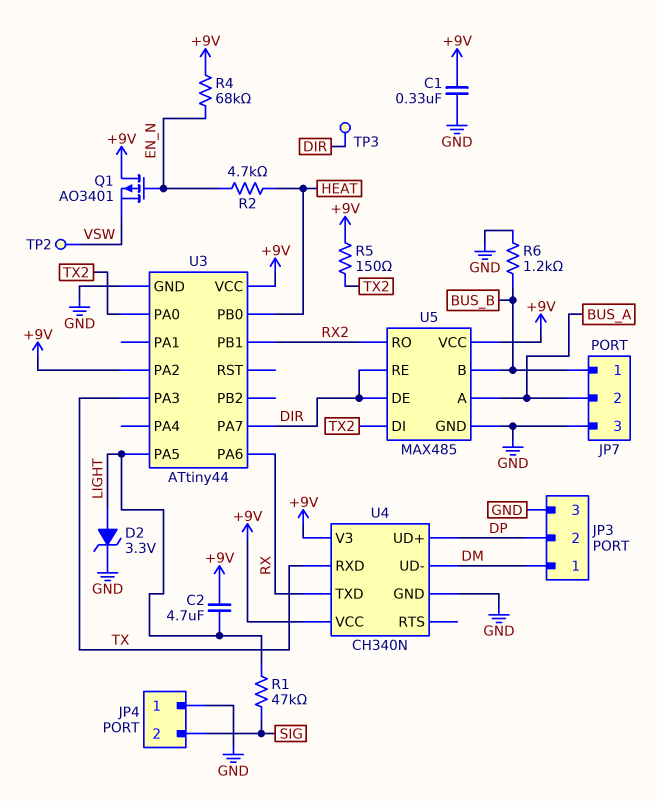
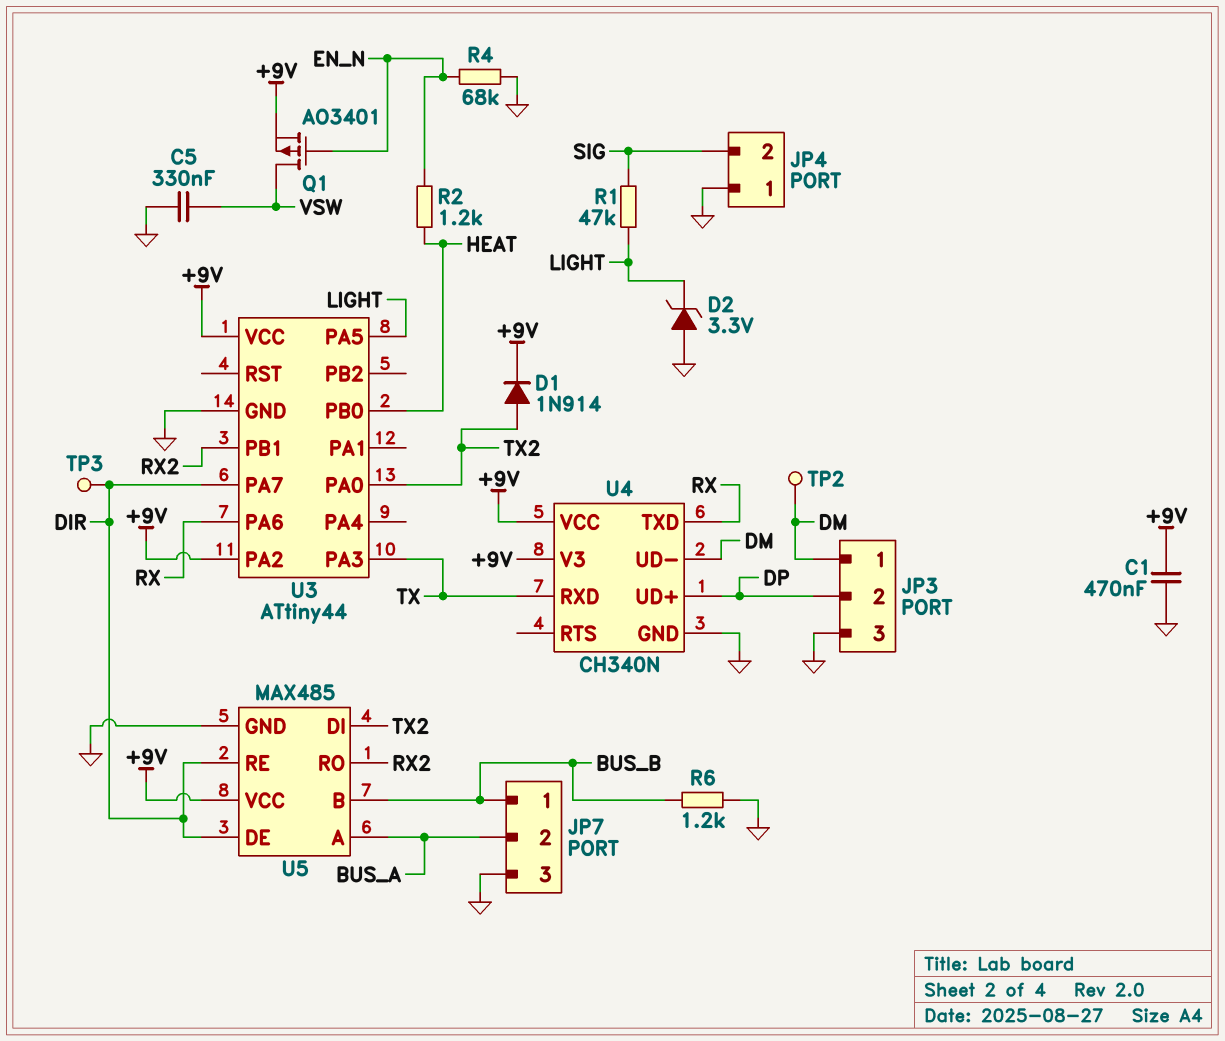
C1: 330nF (+9V, GND) -> 470nF (+9V, GND)
C2: 4.7uF (+9V, LIGHT) -> none
C5: none -> 330nF (GND, VSW)
D1: none -> diode 1N914 (A TX2, K +9V)
D2: zener 3.3V (A LIGHT, K GND) -> zener 3.3V (A GND, K LIGHT)
Q1: PMOS AO3401 (G EN_N, D +9V, S VSW) -> PMOS AO3401 (G EN_N, D VSW, S +9V)
R2: 4.7k (EN_N, HEAT) -> 1.2k (EN_N, HEAT)
R4: 68k (+9V, EN_N) -> 68k (EN_N, GND)
R5: 150 (+9V, TX2) -> none
TP2: test point (VSW) -> test point (DM)

